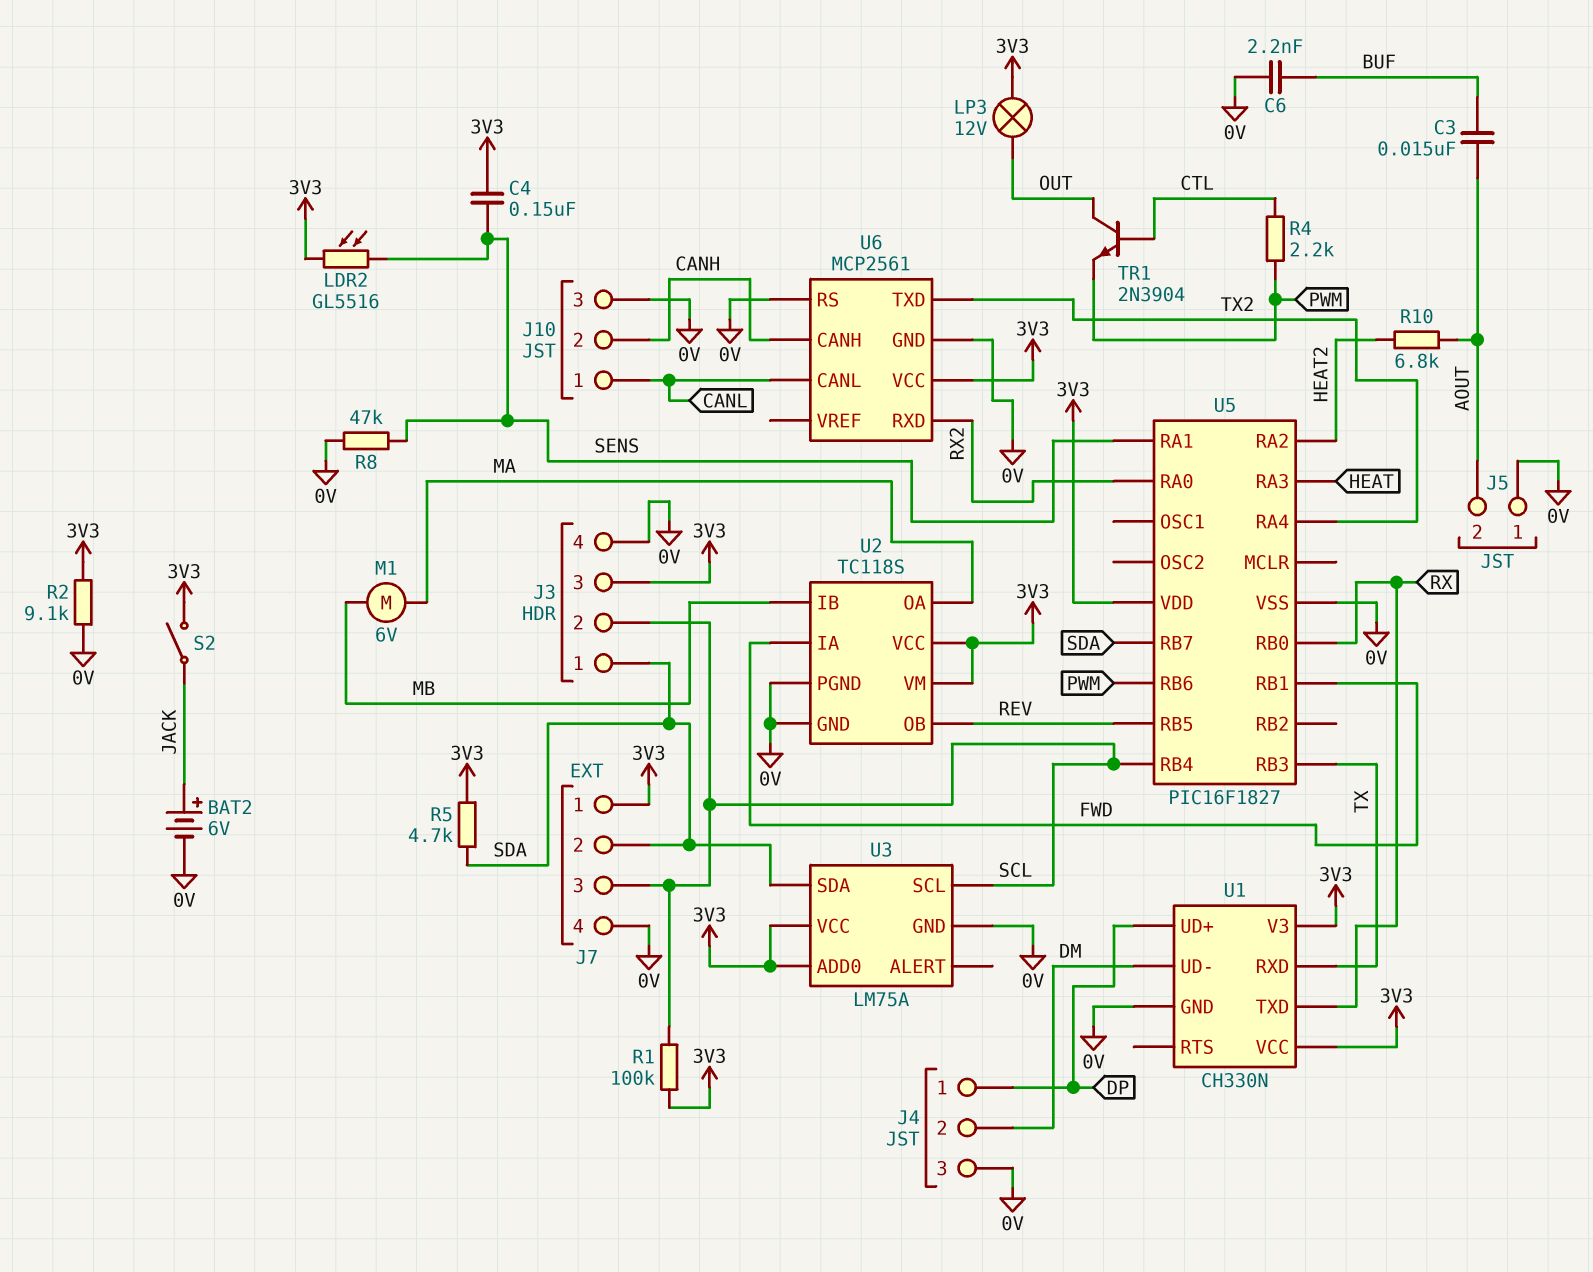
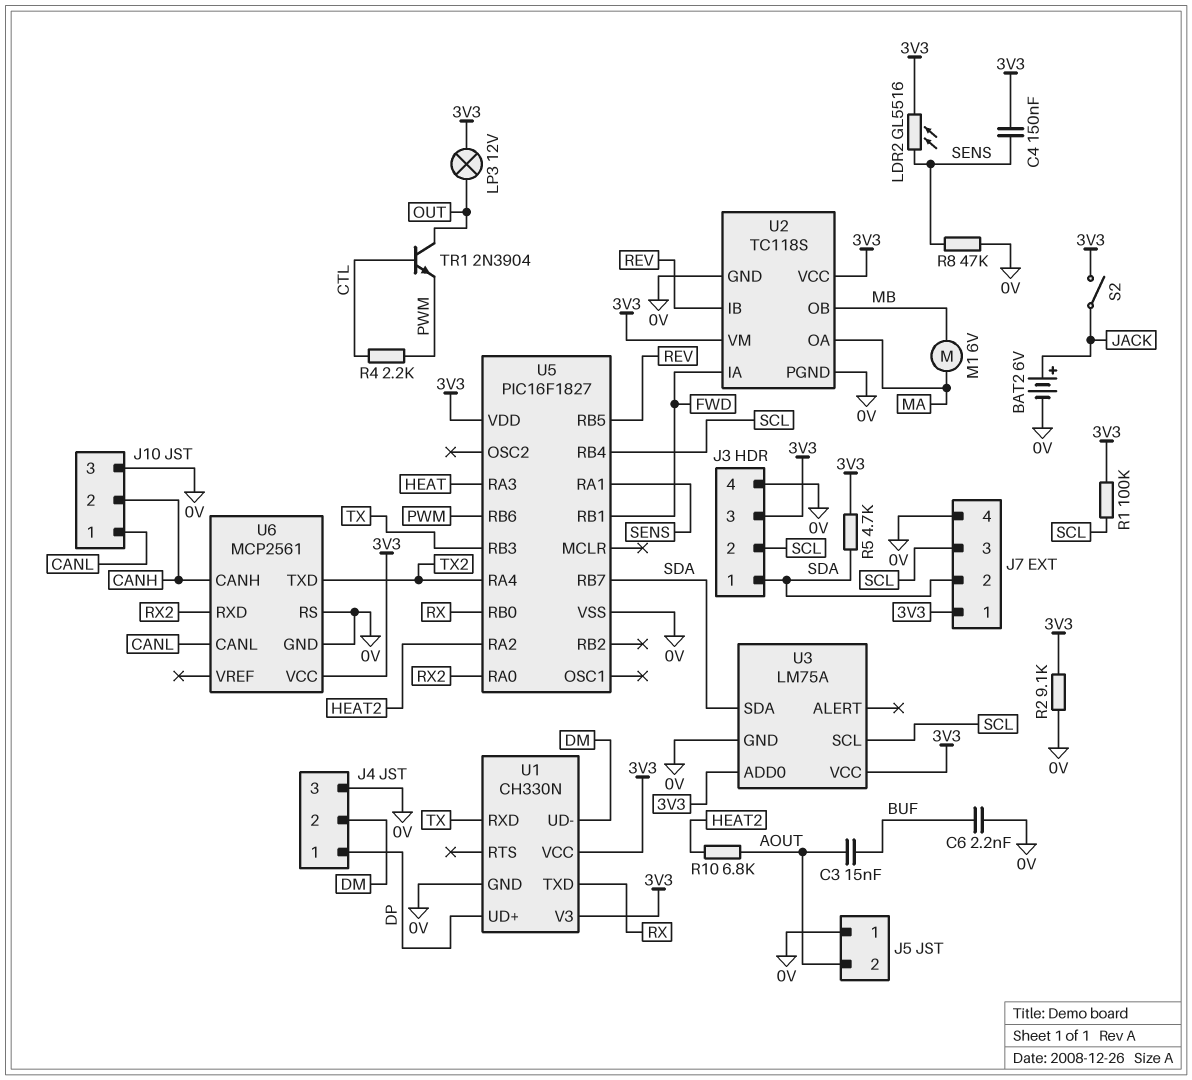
U2 pin IB: MB -> REV
U2 pin OB: REV -> MB

